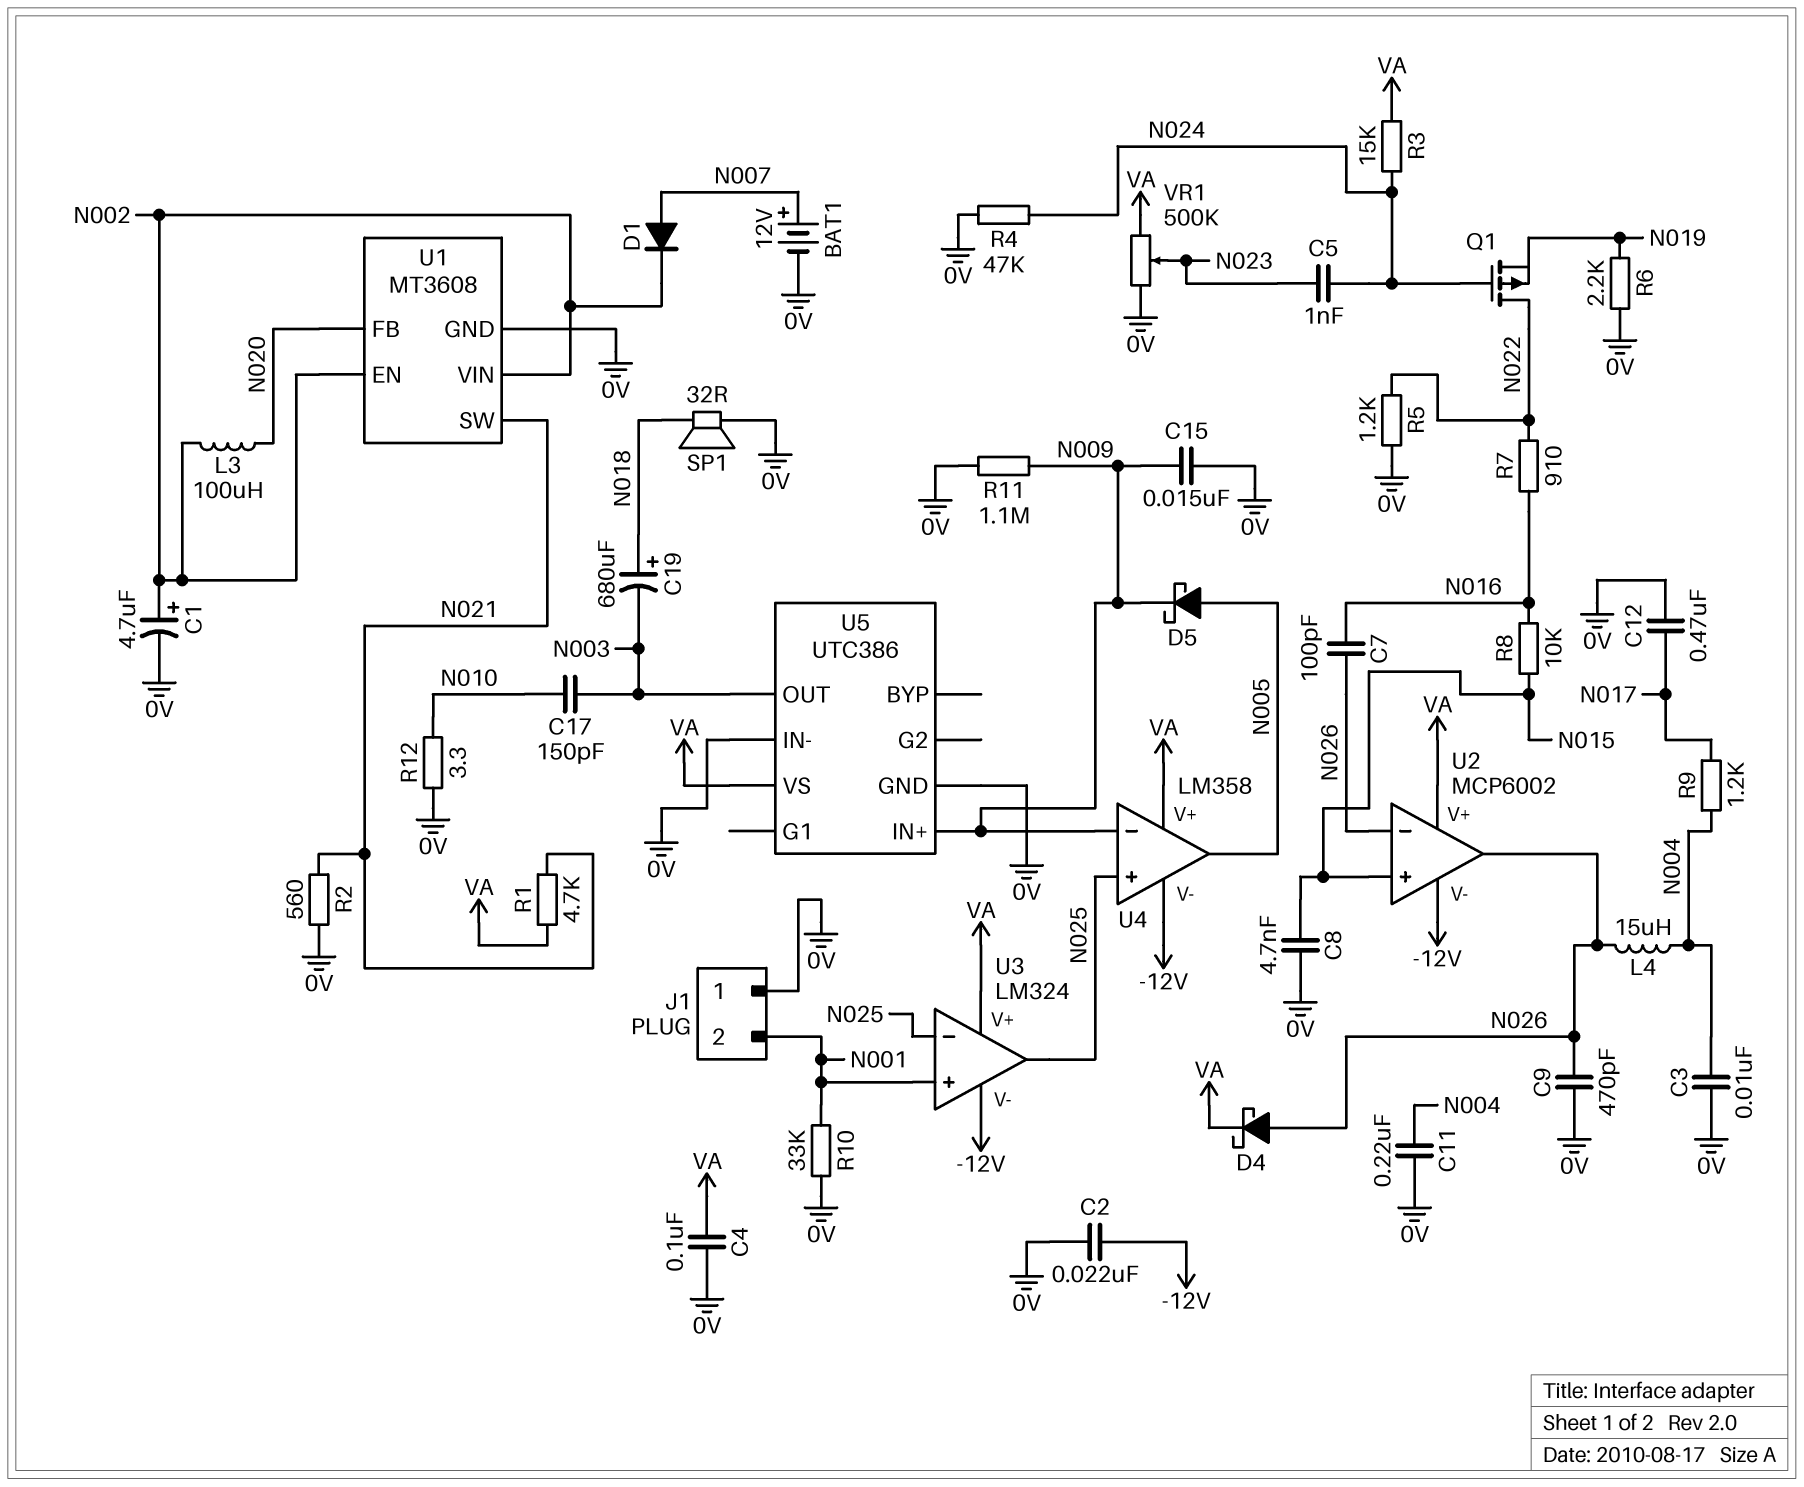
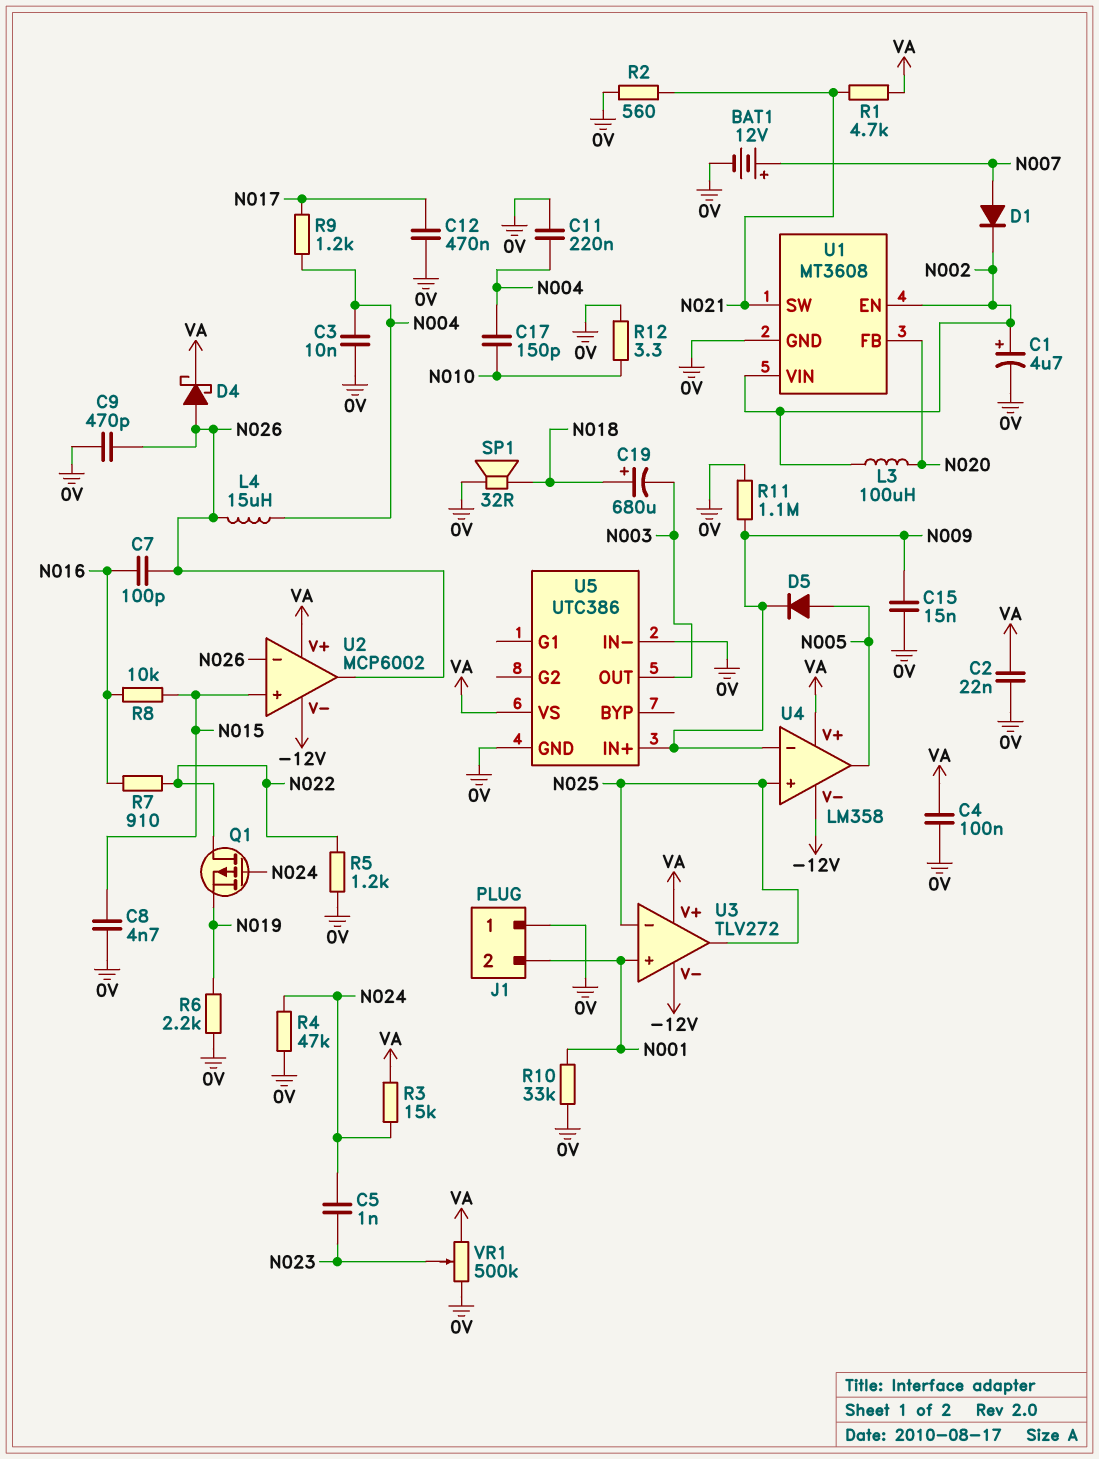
C2: 22nF (-12V, 0V) -> 22nF (0V, VA)
C17: 150pF (N003, N010) -> 150pF (N004, N010)
D5: schottky (A N005, K N009) -> diode (A N005, K N009)
U3: LM324 -> TLV272

